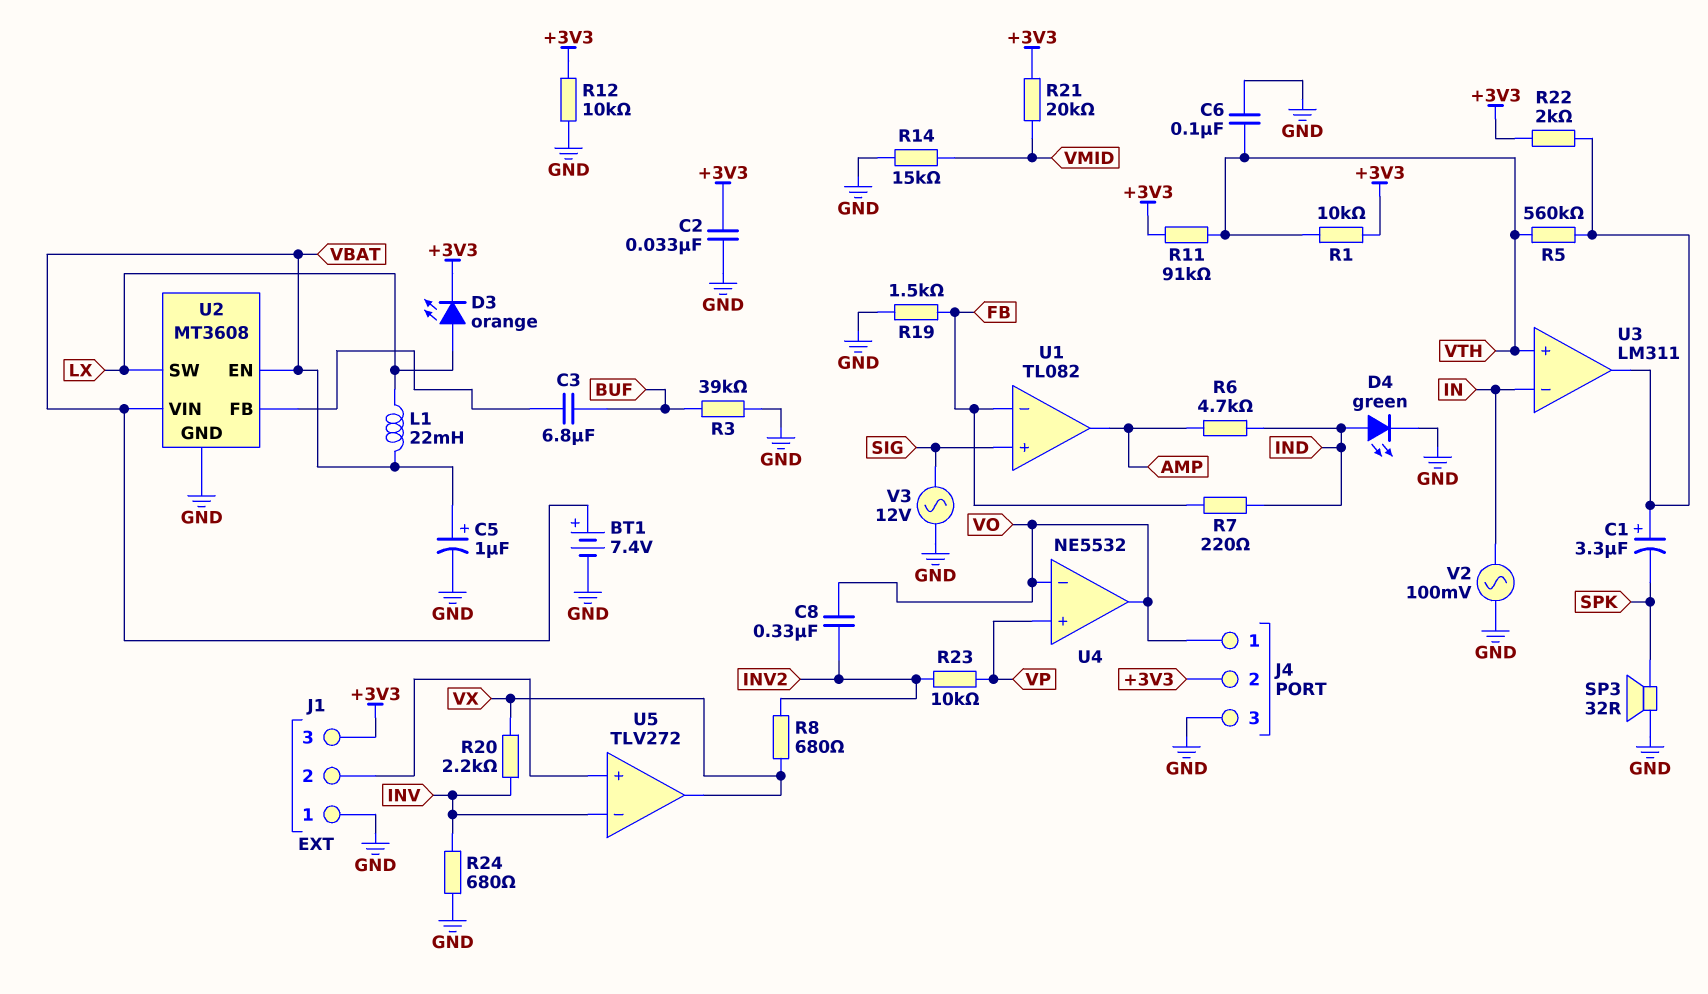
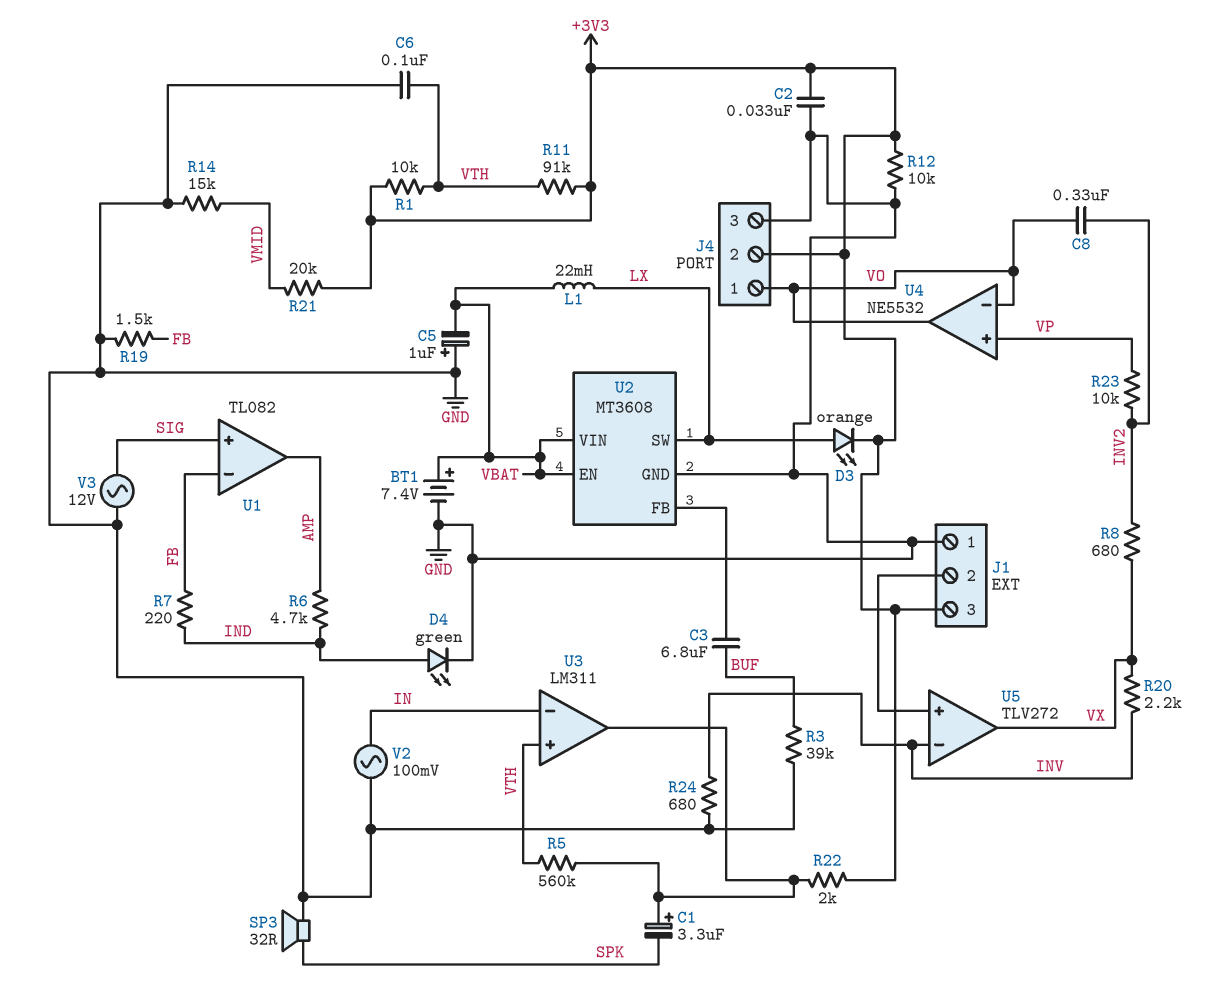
C5: 1uF (plus VBAT, minus GND) -> 1uF (plus GND, minus VBAT)

